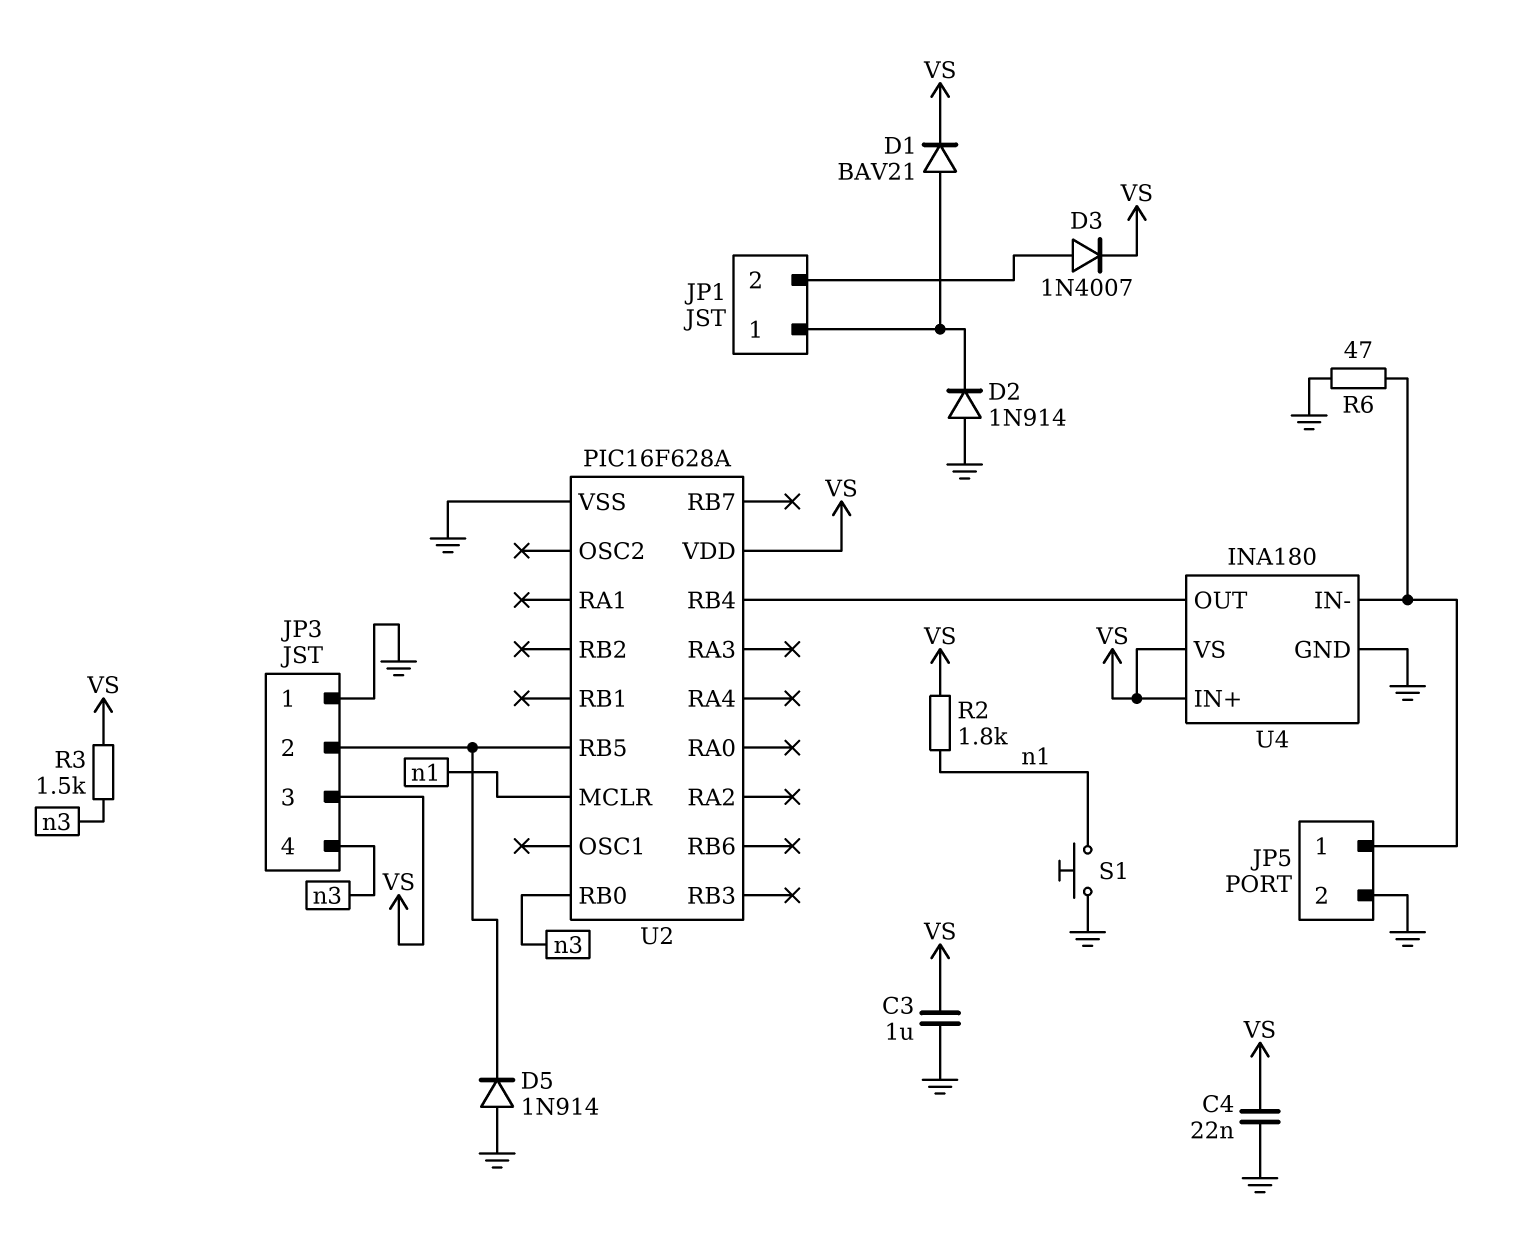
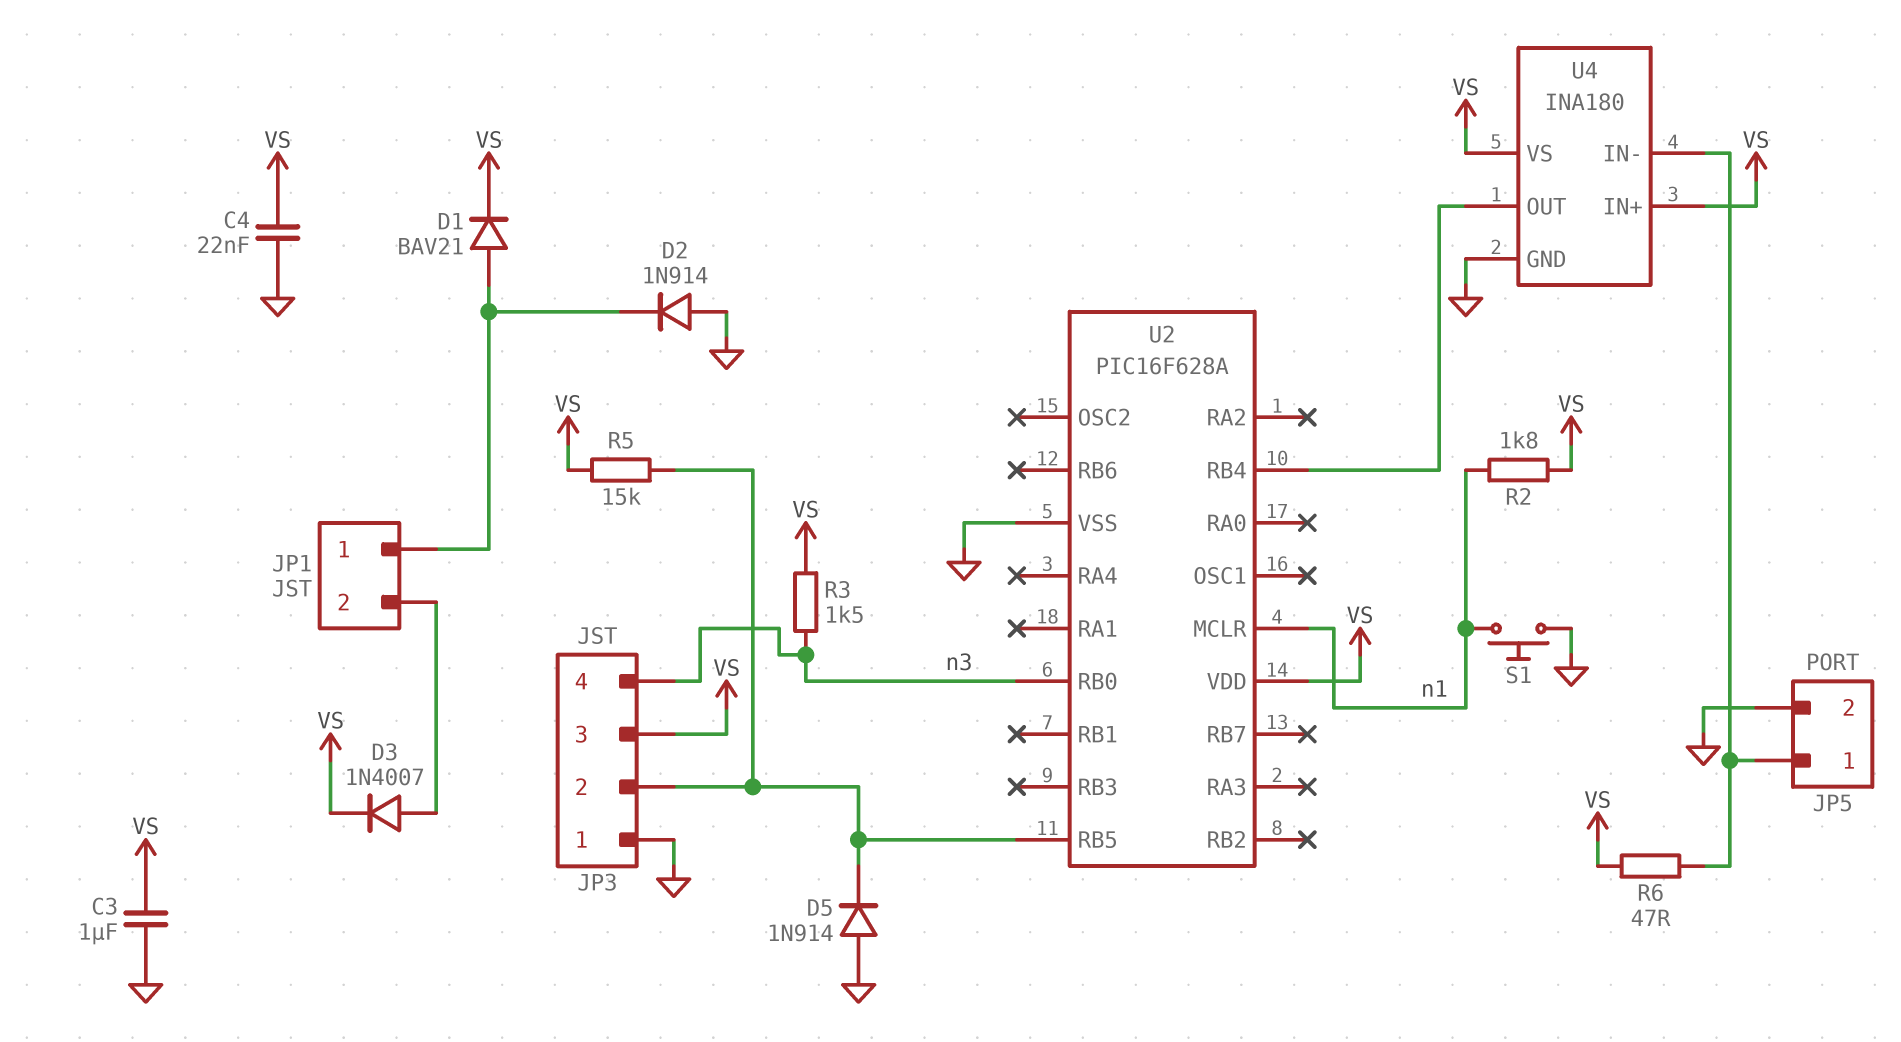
R5: none -> 15k (JP3/2, VS)
R6: 47 (GND, JP5/1) -> 47 (JP5/1, VS)

